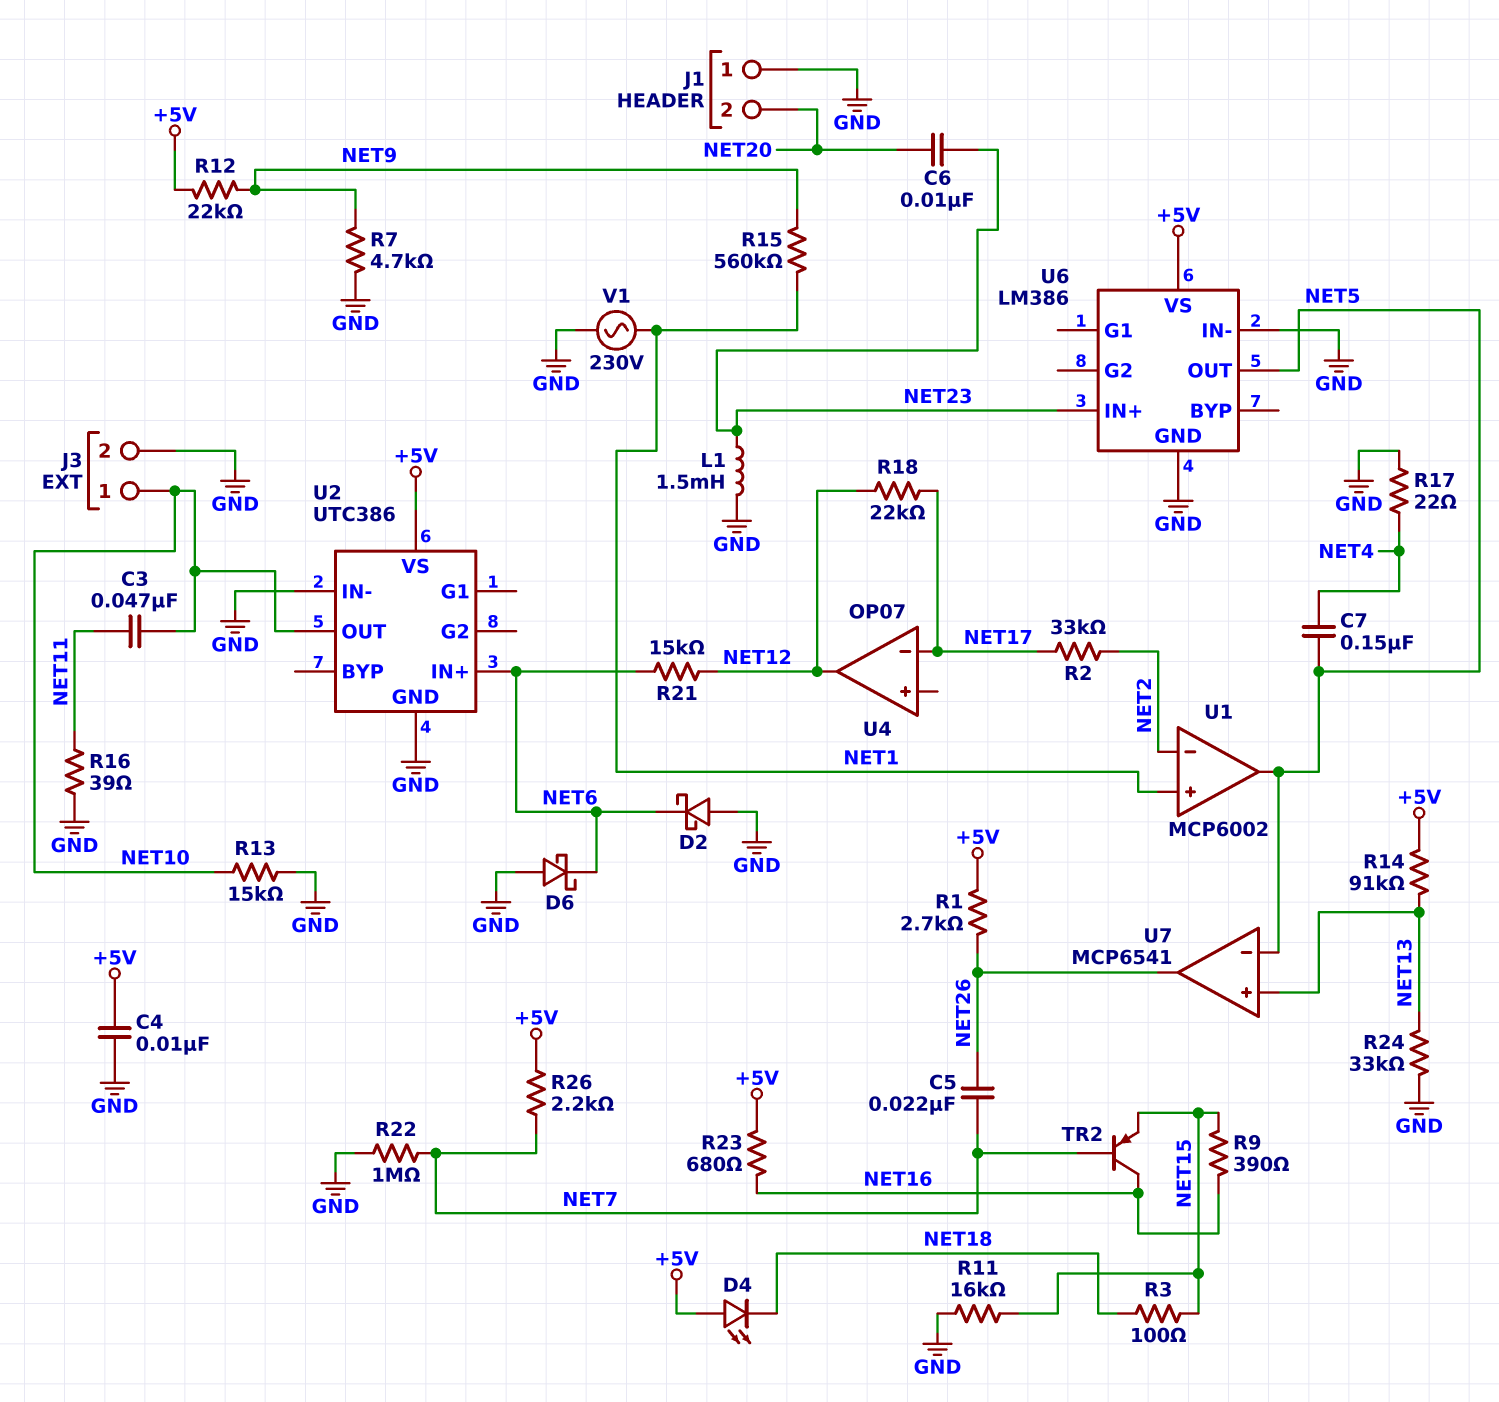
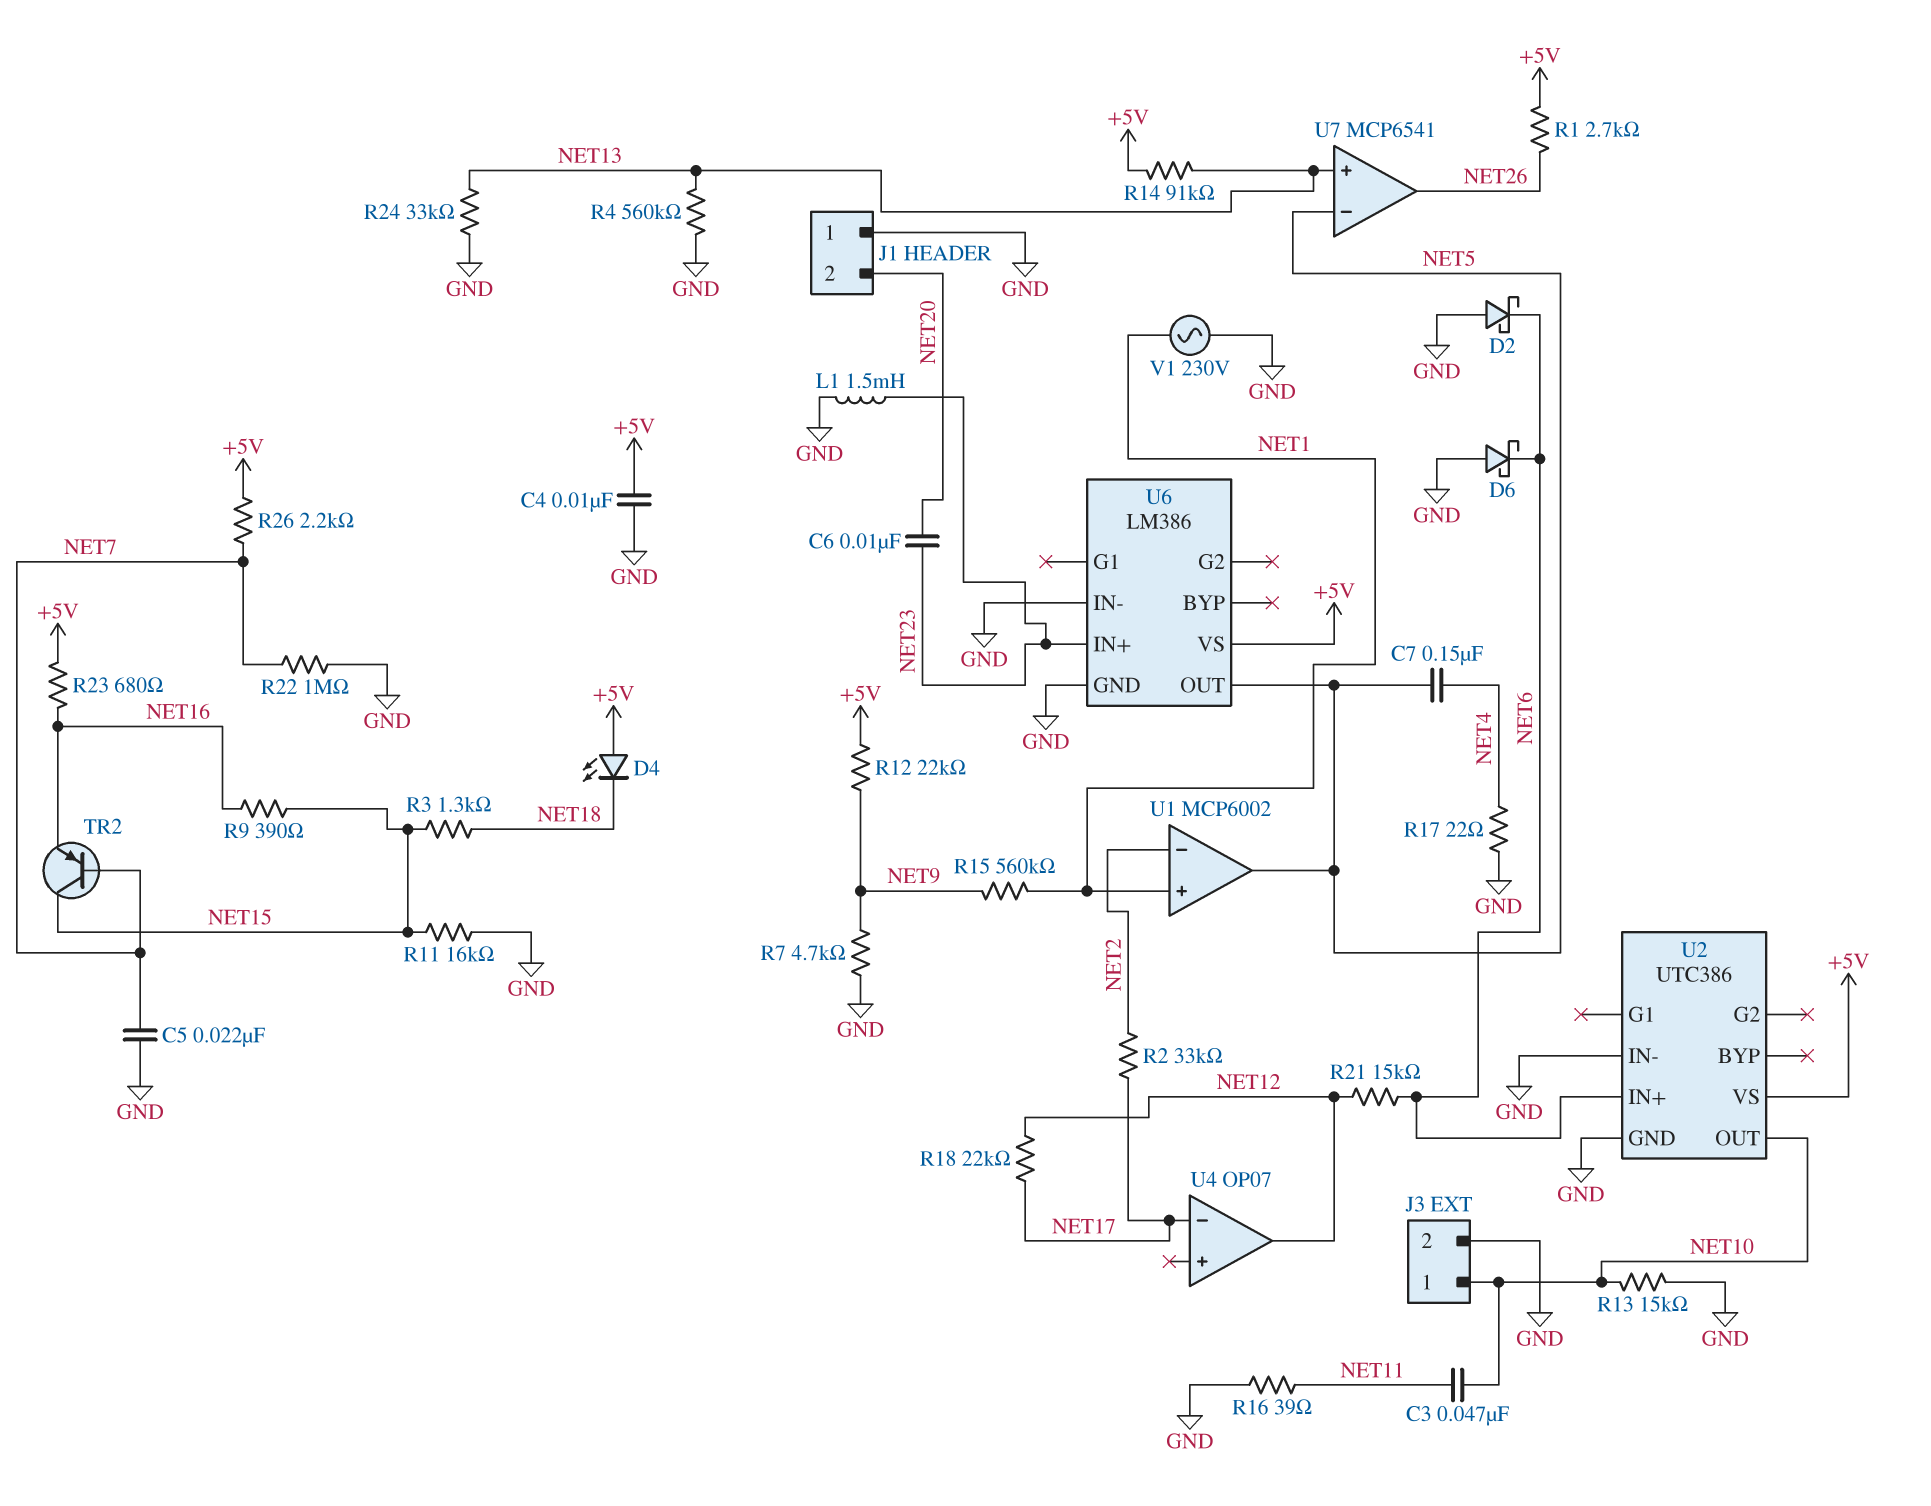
C5: 22nF (NET7, NET26) -> 22nF (GND, NET7)
R3: 100 (NET15, NET18) -> 1.3k (NET15, NET18)
R4: none -> 560k (GND, NET13)
TR2: PNP (B NET7, C NET16, E NET15) -> PNP (B NET7, C NET15, E NET16)

